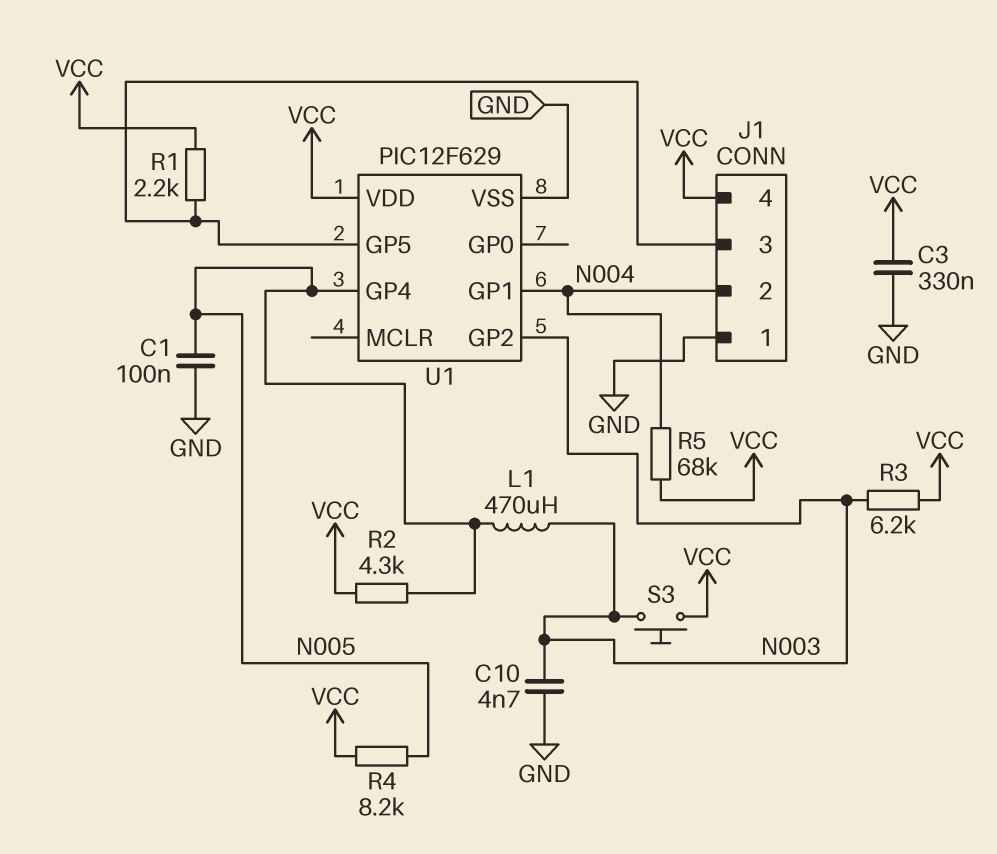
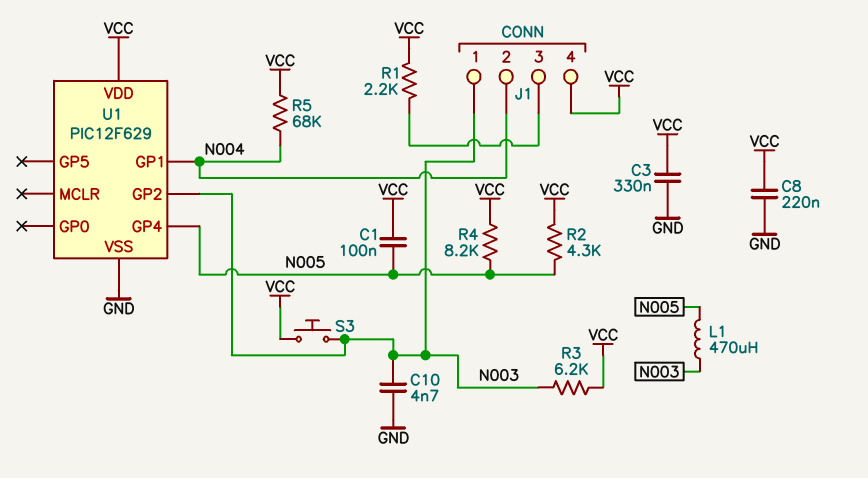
C1: 100nF (GND, N005) -> 100nF (N005, VCC)
C8: none -> 220nF (GND, VCC)
J1 pin 1: GND -> N003
U1 pin GP5: J1/3 -> none

